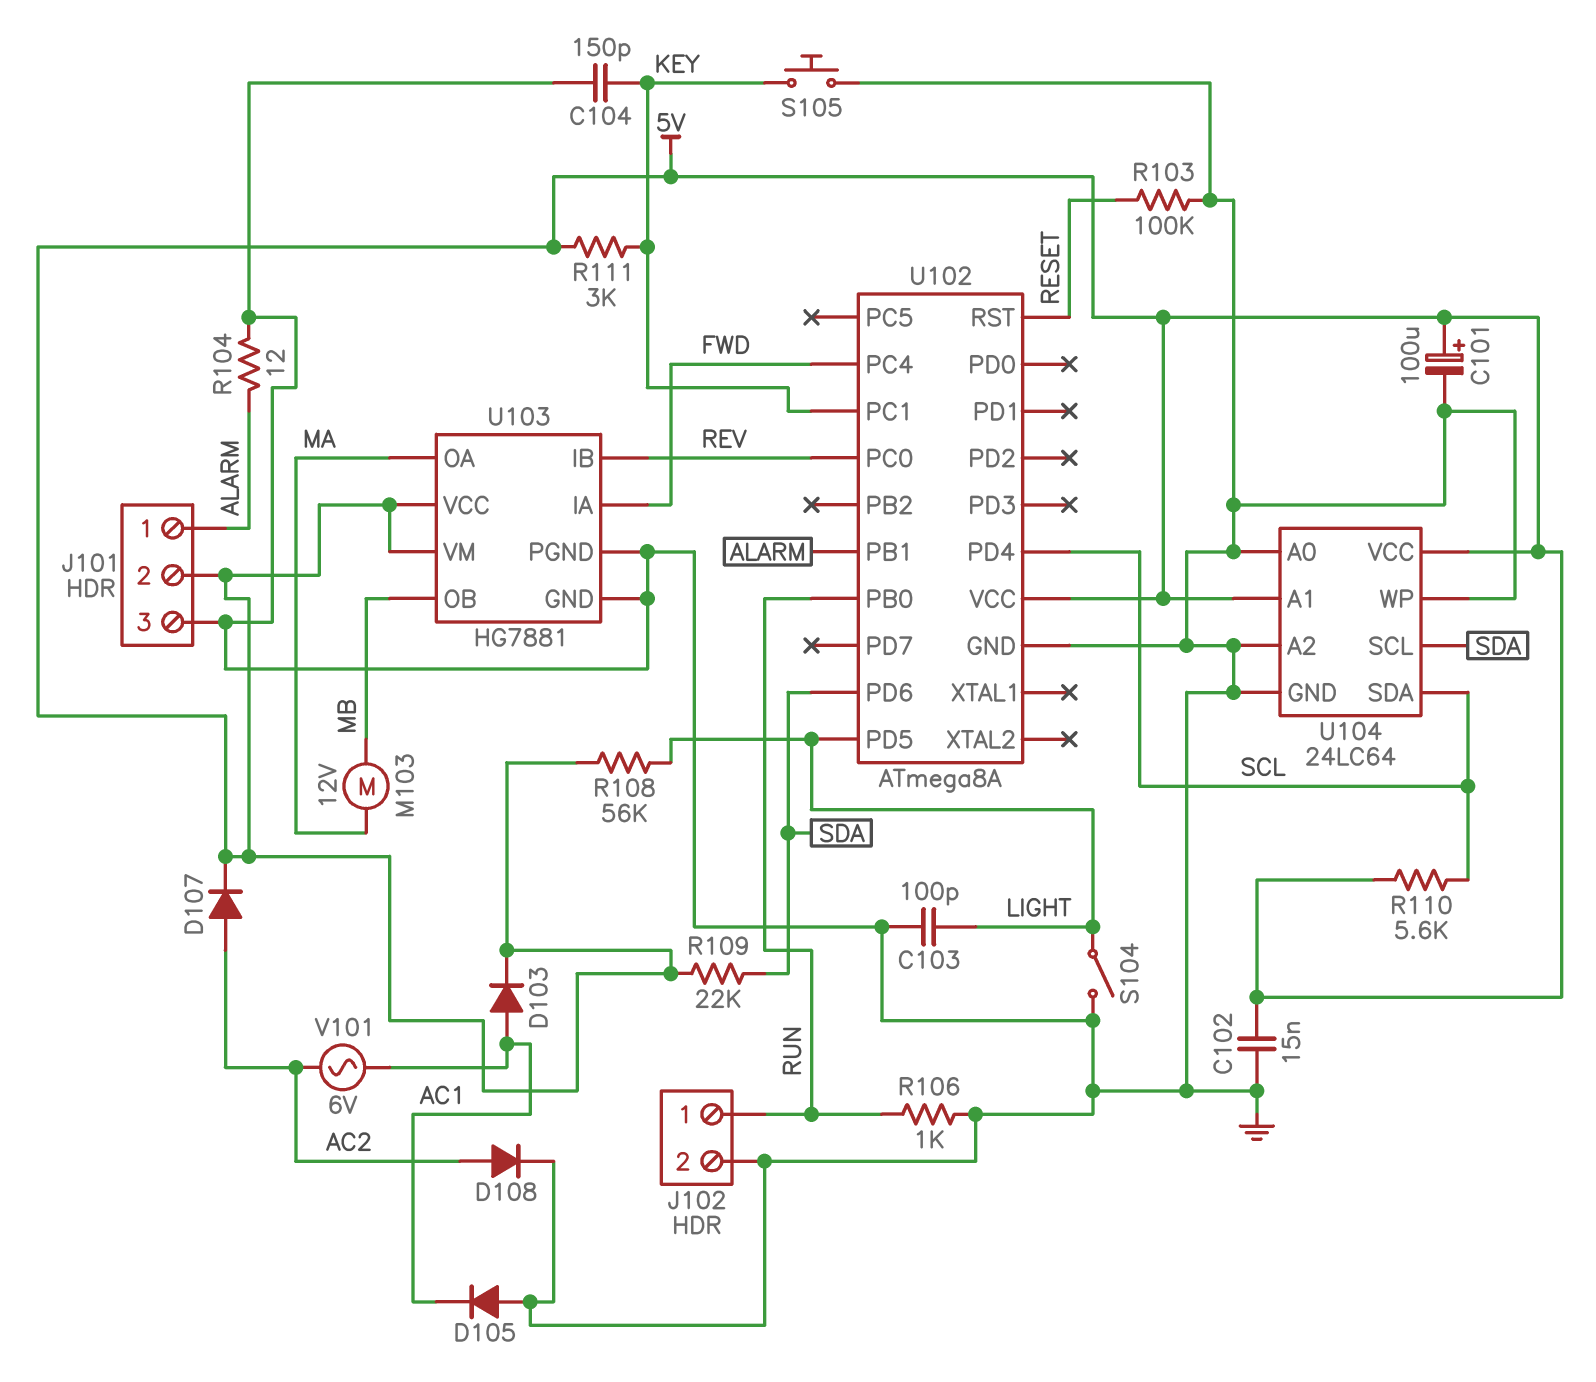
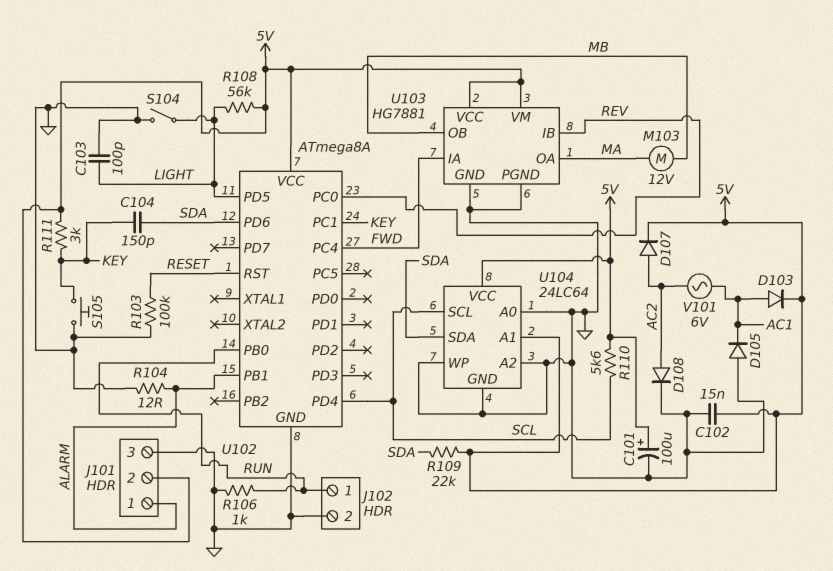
C104: 150pF (GND, KEY) -> 150pF (KEY, SDA)
U104 pin SCL: SDA -> SCL
U104 pin SDA: SCL -> SDA

